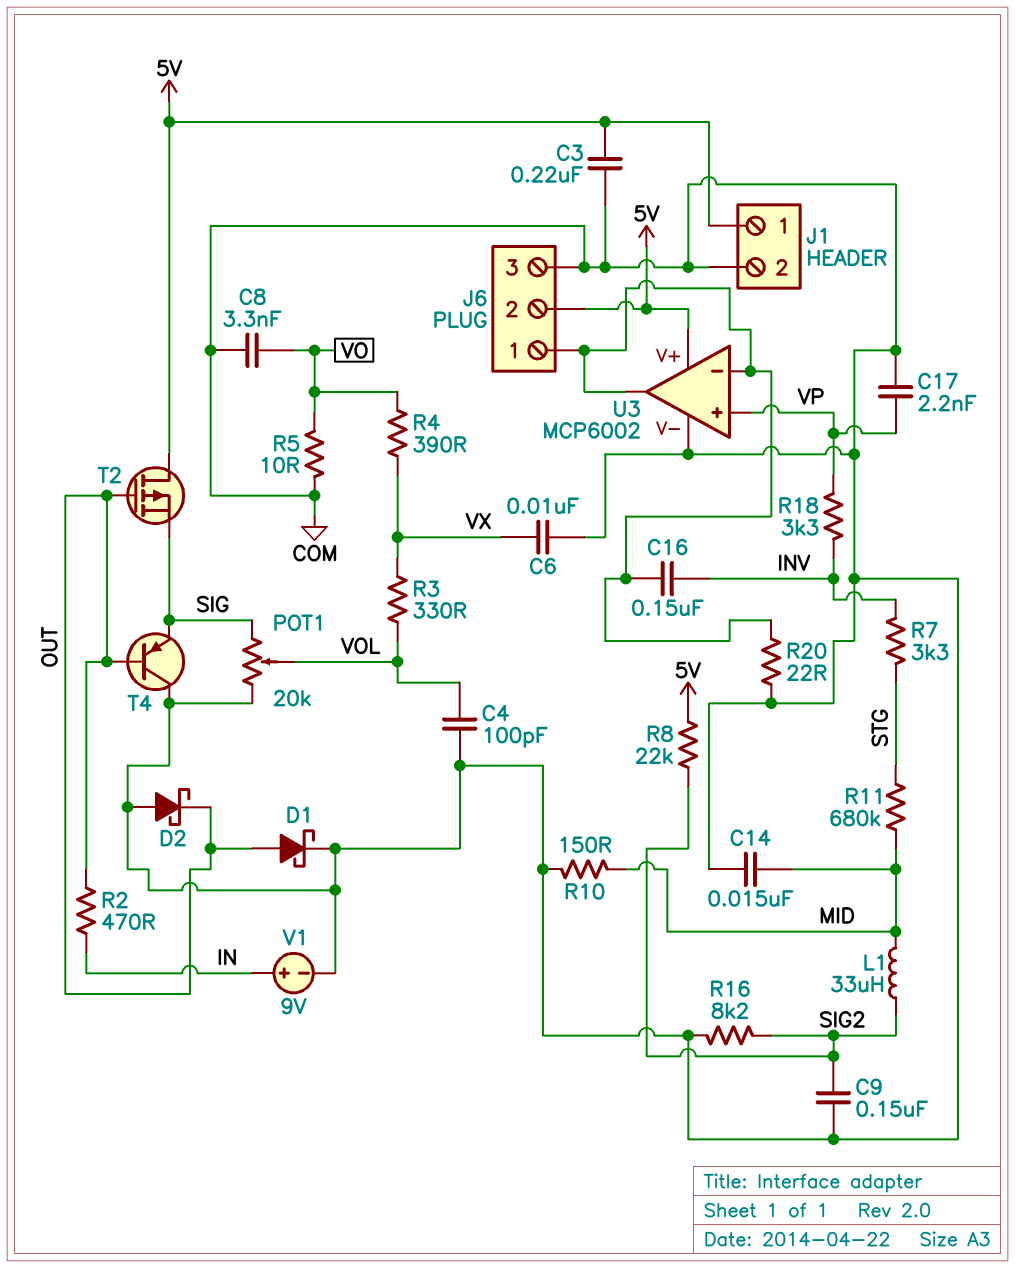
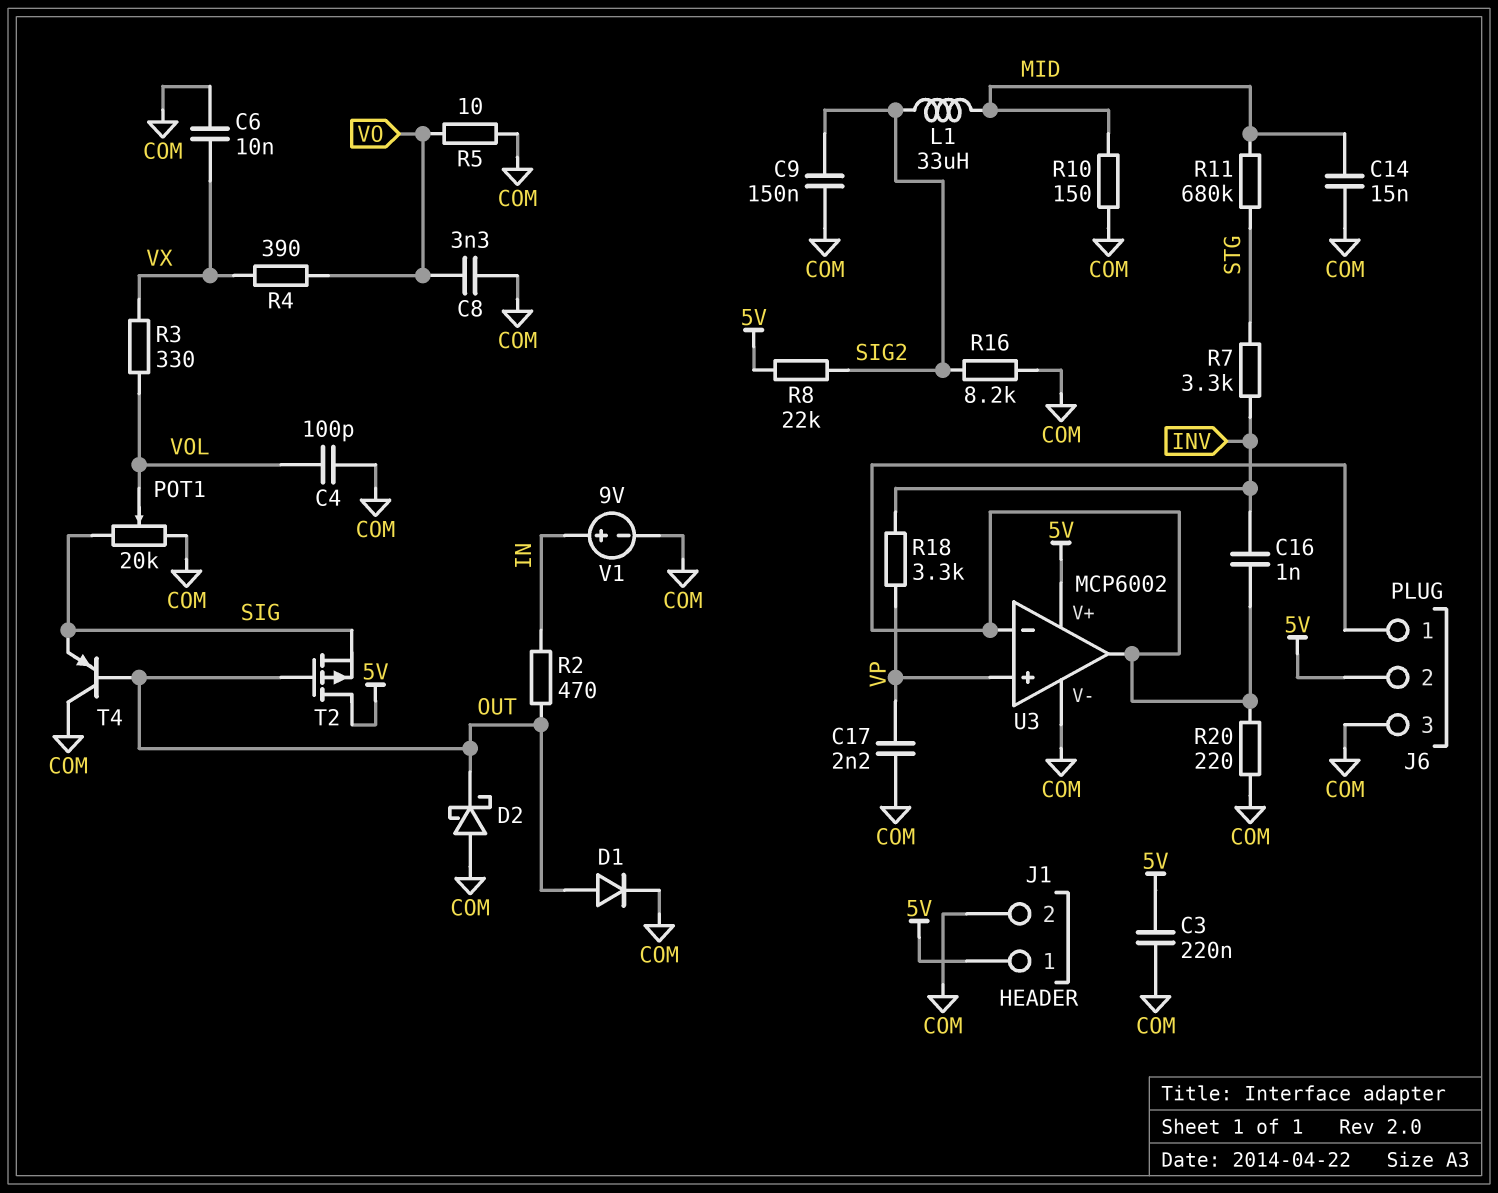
C16: 150nF (INV, J6/1) -> 1nF (INV, J6/1)
D1: schottky (A OUT, K COM) -> diode (A OUT, K COM)
R20: 22 (COM, J6/1) -> 220 (COM, J6/1)

